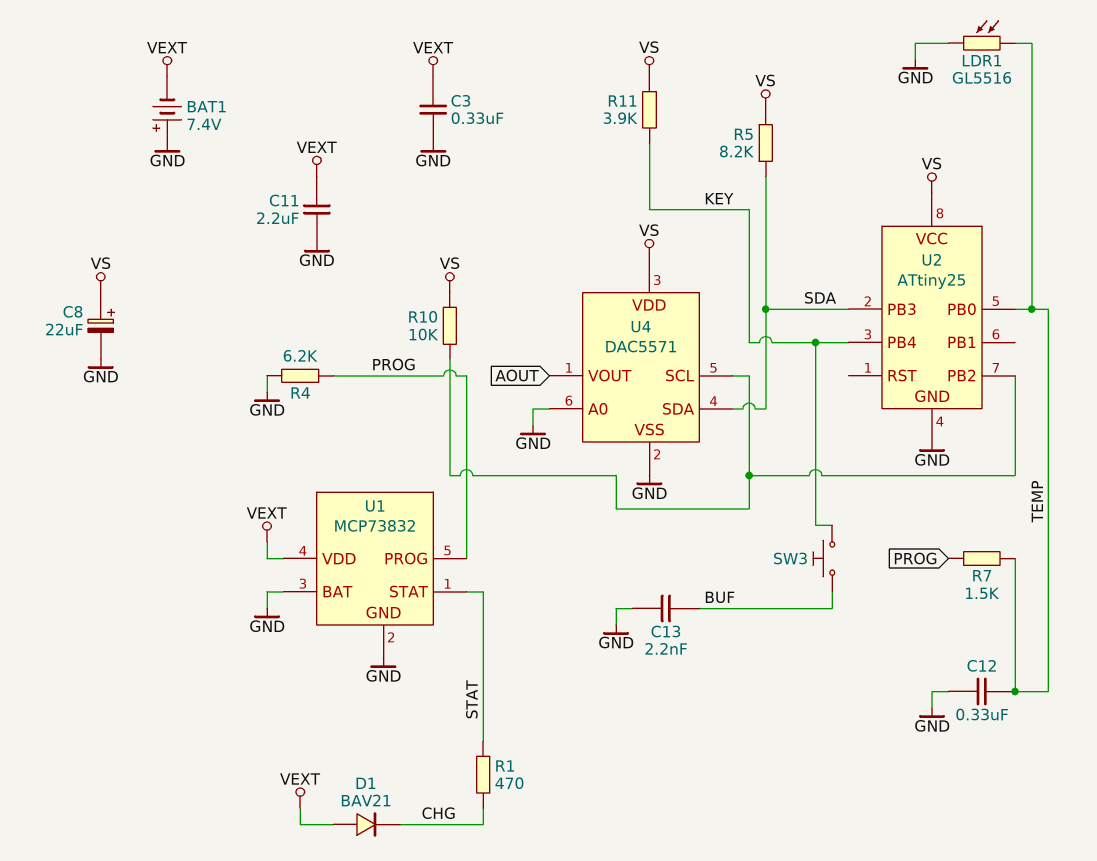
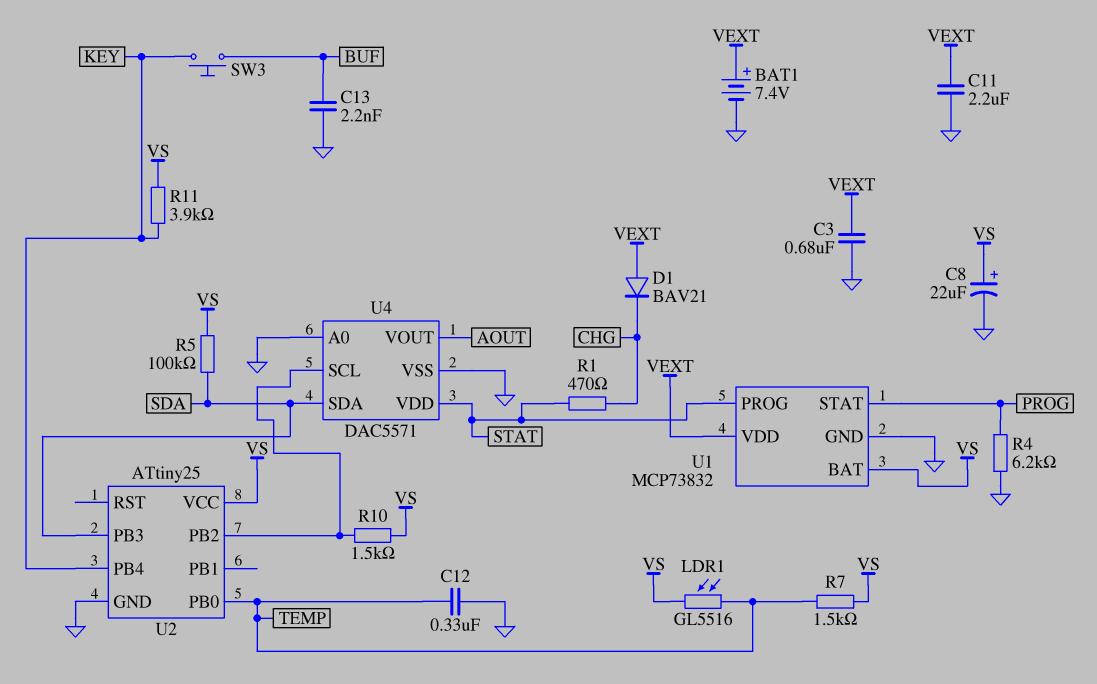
BAT1: 7.4V (plus GND, minus VEXT) -> 7.4V (plus VEXT, minus GND)
C3: 330nF (GND, VEXT) -> 680nF (GND, VEXT)
LDR1: GL5516 (GND, TEMP) -> GL5516 (TEMP, VS)
R5: 8.2k (SDA, VS) -> 100k (SDA, VS)
R7: 1.5k (PROG, TEMP) -> 1.5k (TEMP, VS)
R10: 10k (U2/PB2, VS) -> 1.5k (U2/PB2, VS)
U1 pin BAT: GND -> VS
U1 pin PROG: PROG -> STAT
U1 pin STAT: STAT -> PROG
U4 pin VDD: VS -> STAT

